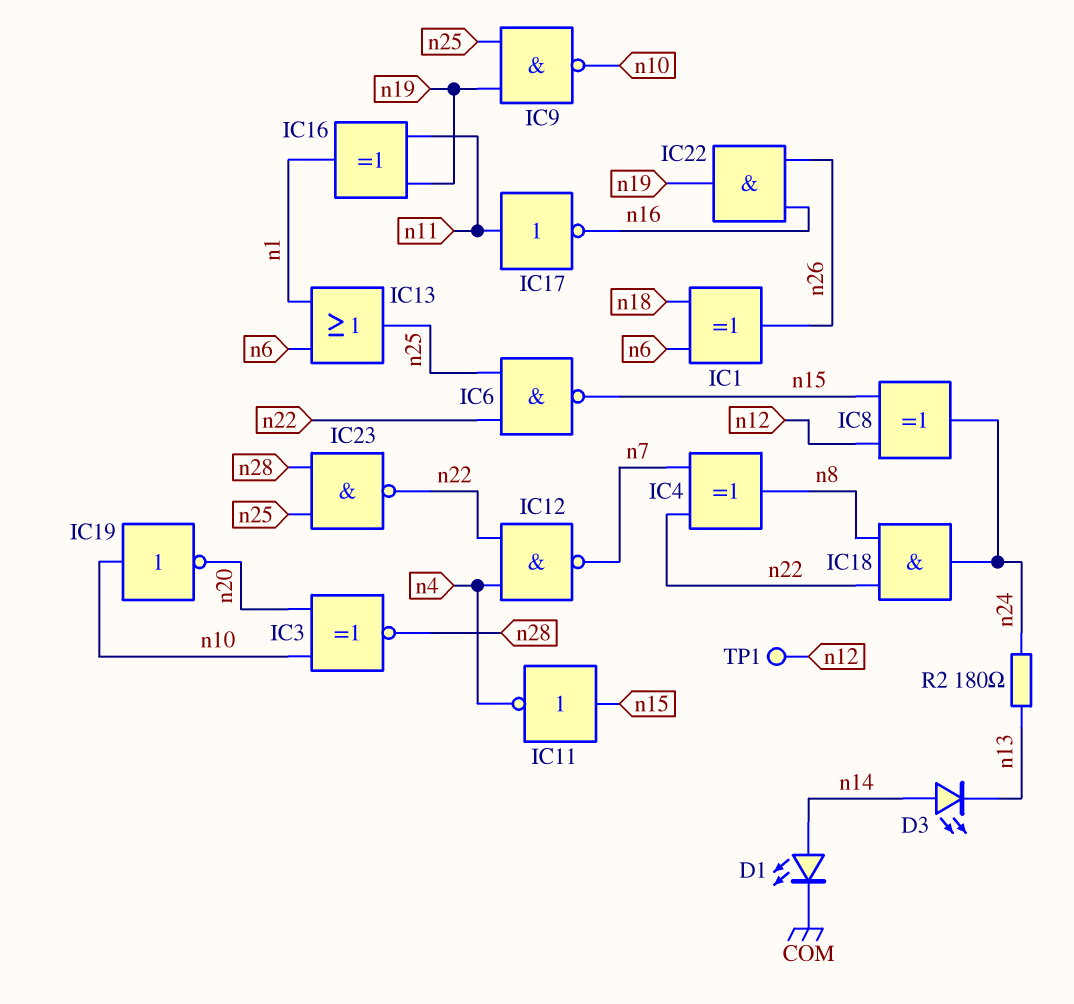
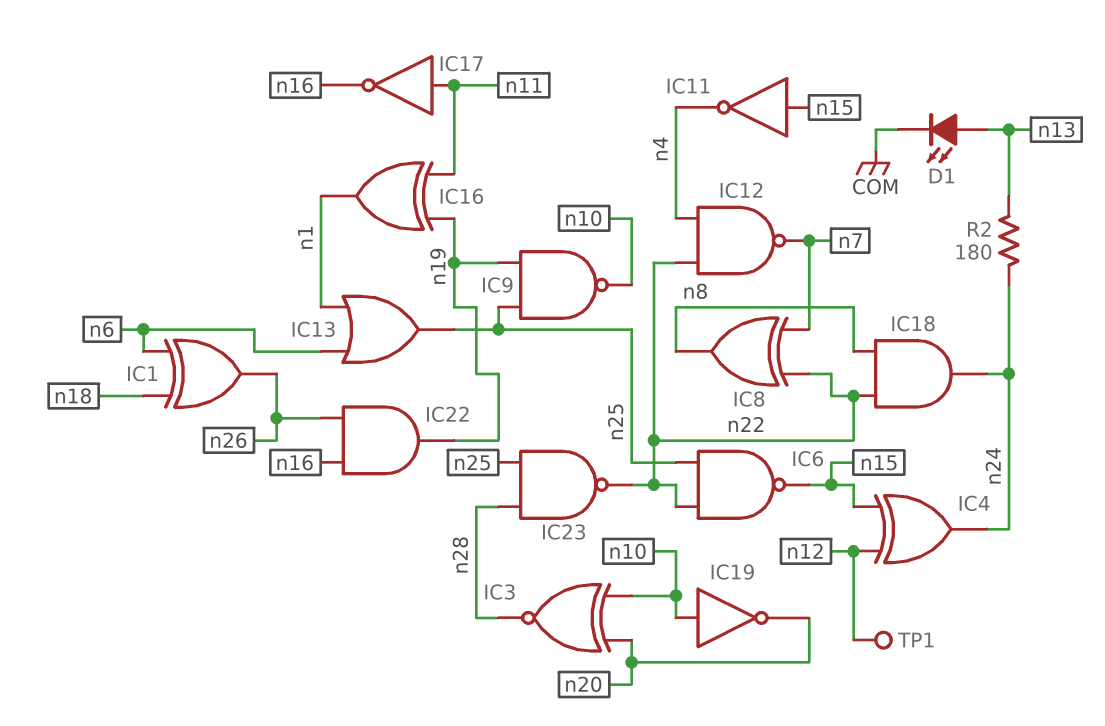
D1: LED (A n14, K COM) -> LED (A n13, K COM)
D3: LED (A n14, K n13) -> none
IC4: XOR (in n7, in n22, out n8) -> XOR (in n12, in n15, out n24)
IC8: XOR (in n12, in n15, out n24) -> XOR (in n7, in n22, out n8)

